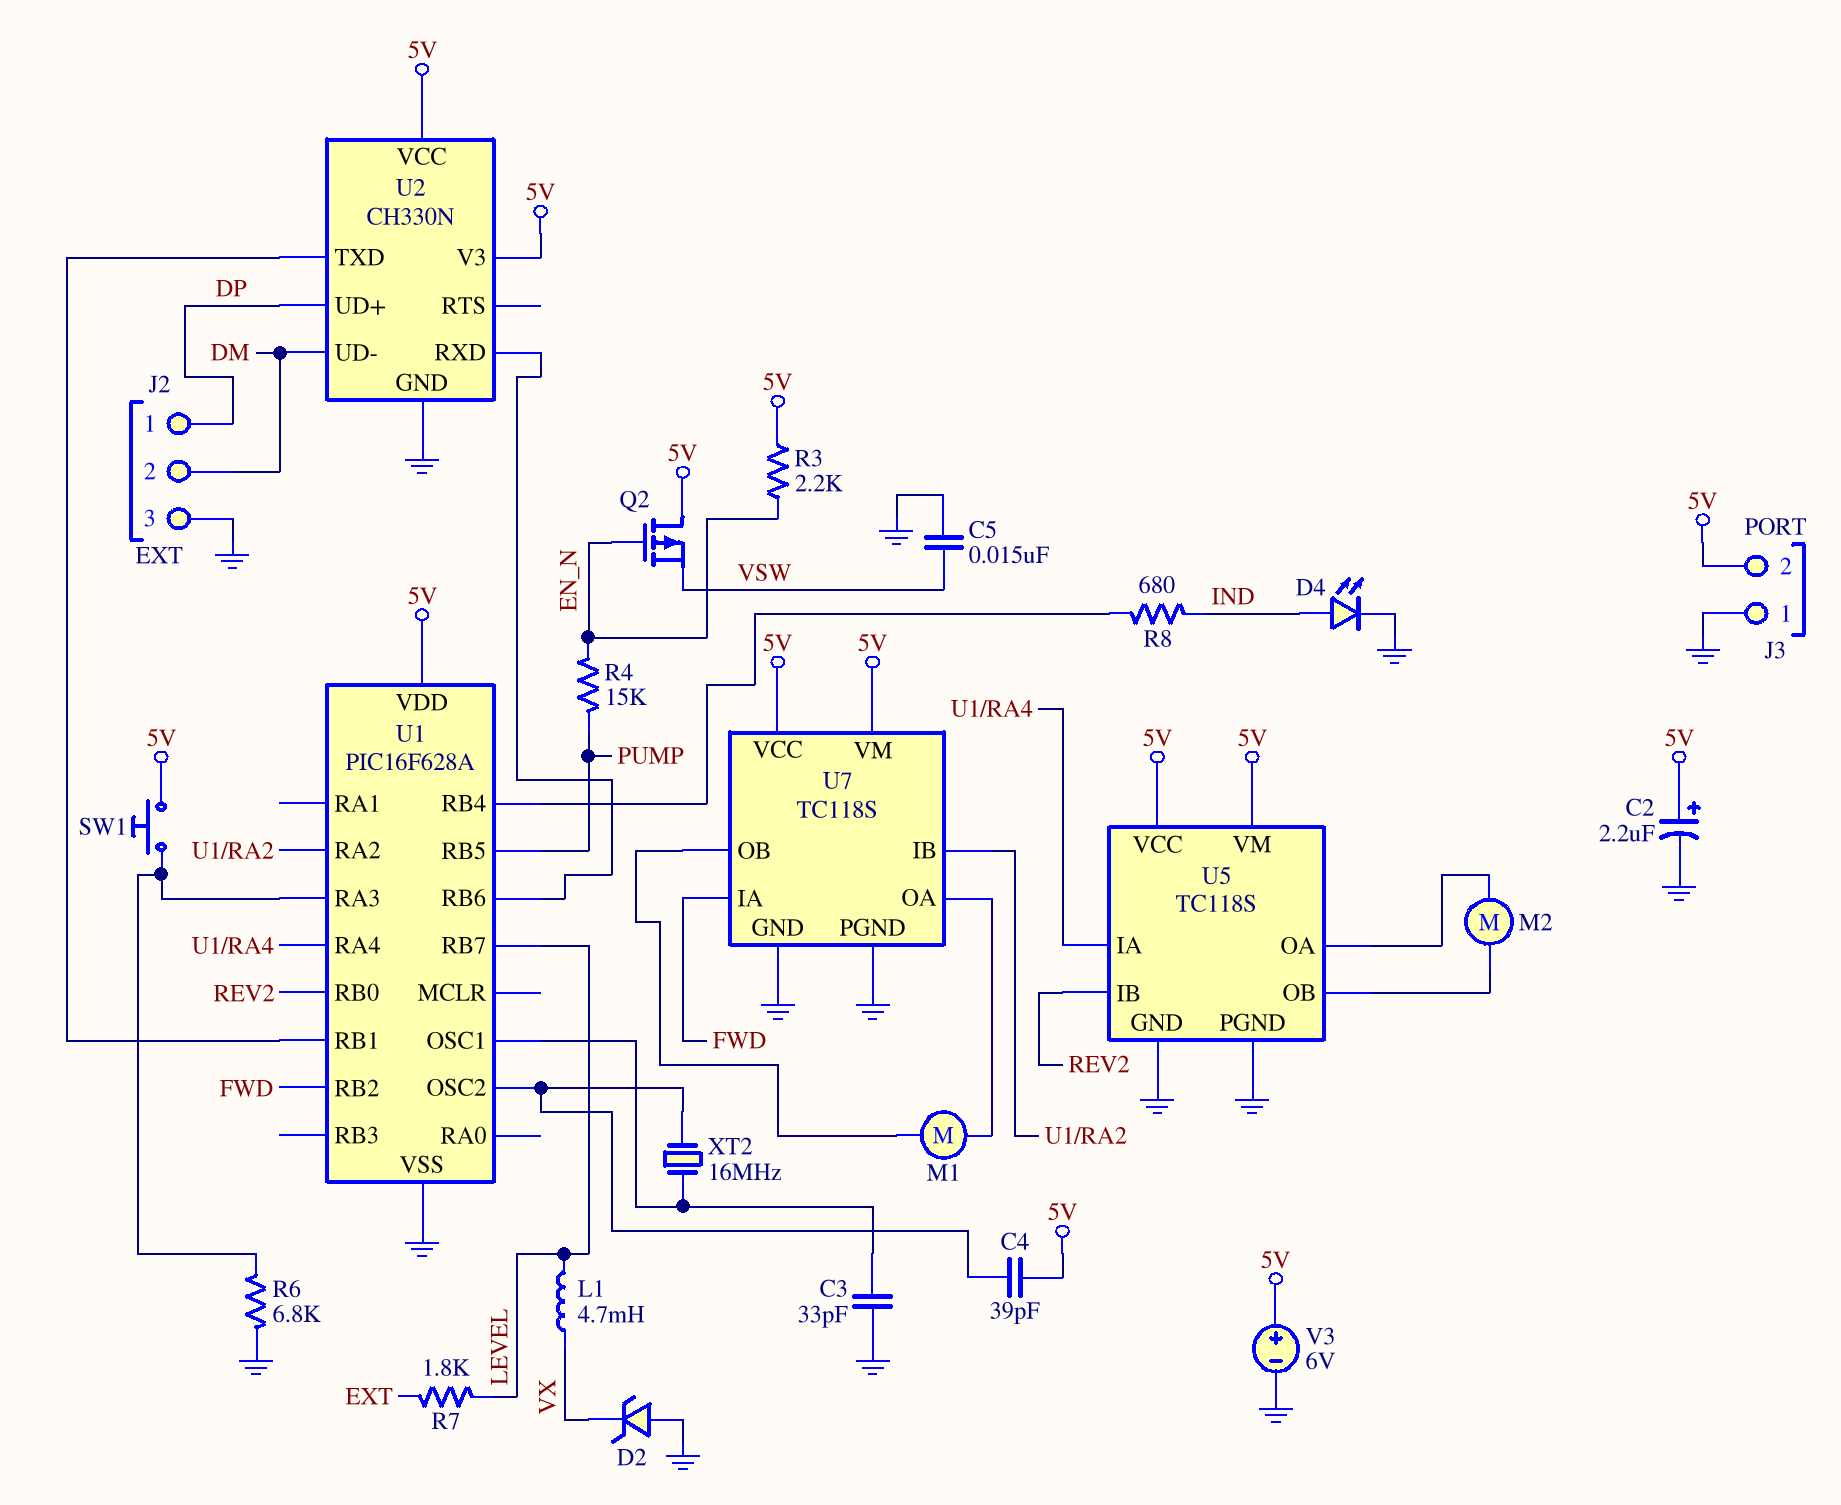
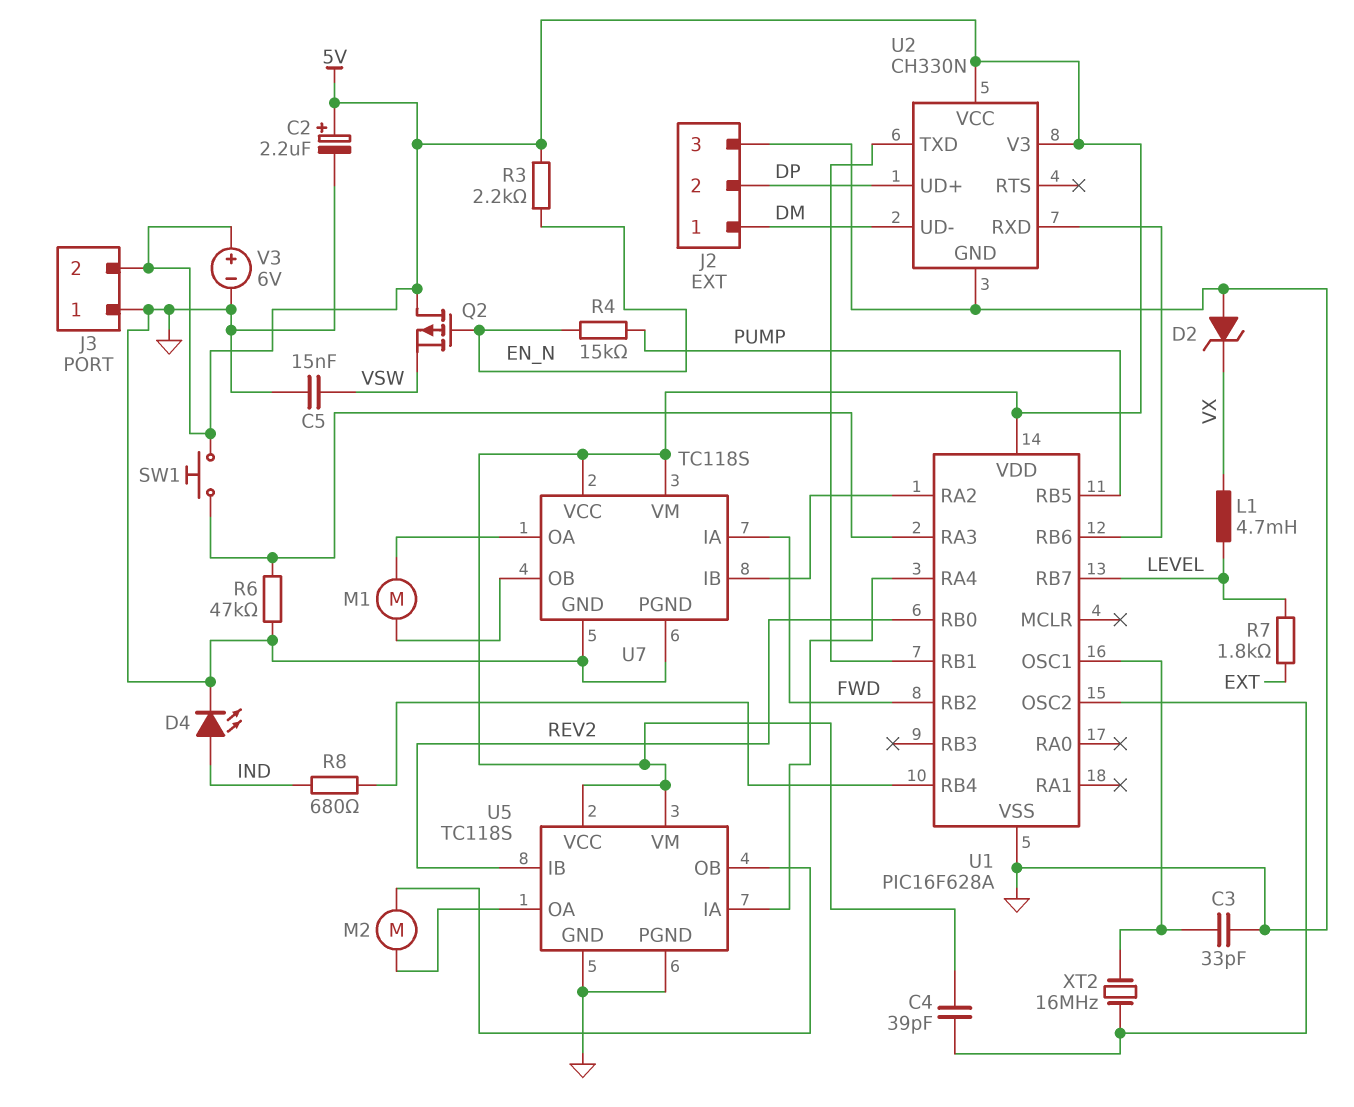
J2 pin 1: DP -> DM
J2 pin 2: DM -> DP
R6: 6.8k (GND, U1/RA3) -> 47k (GND, U1/RA3)

